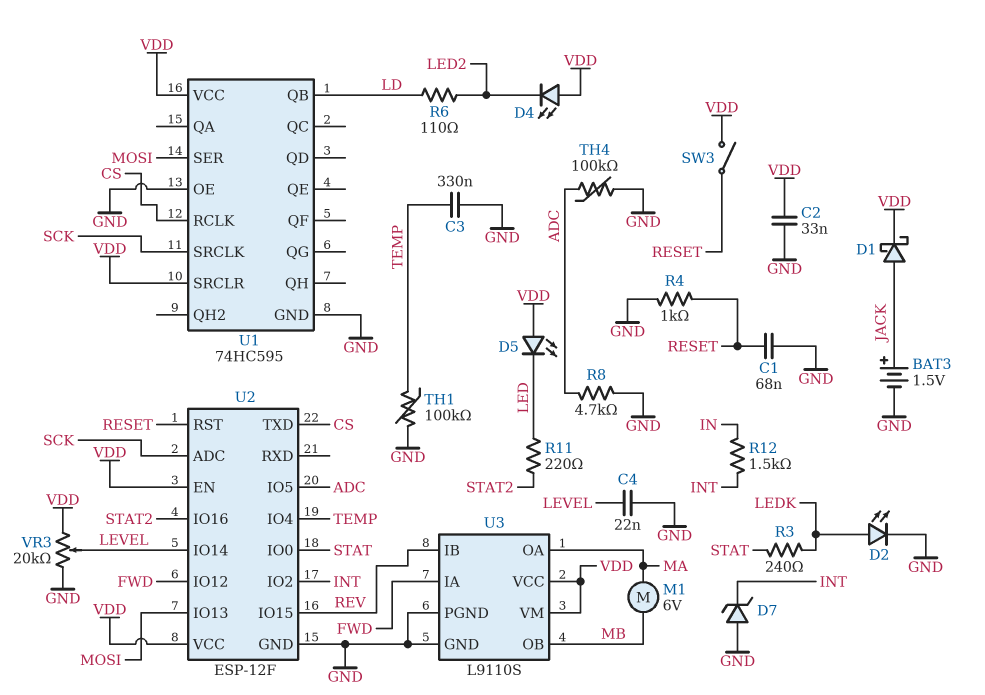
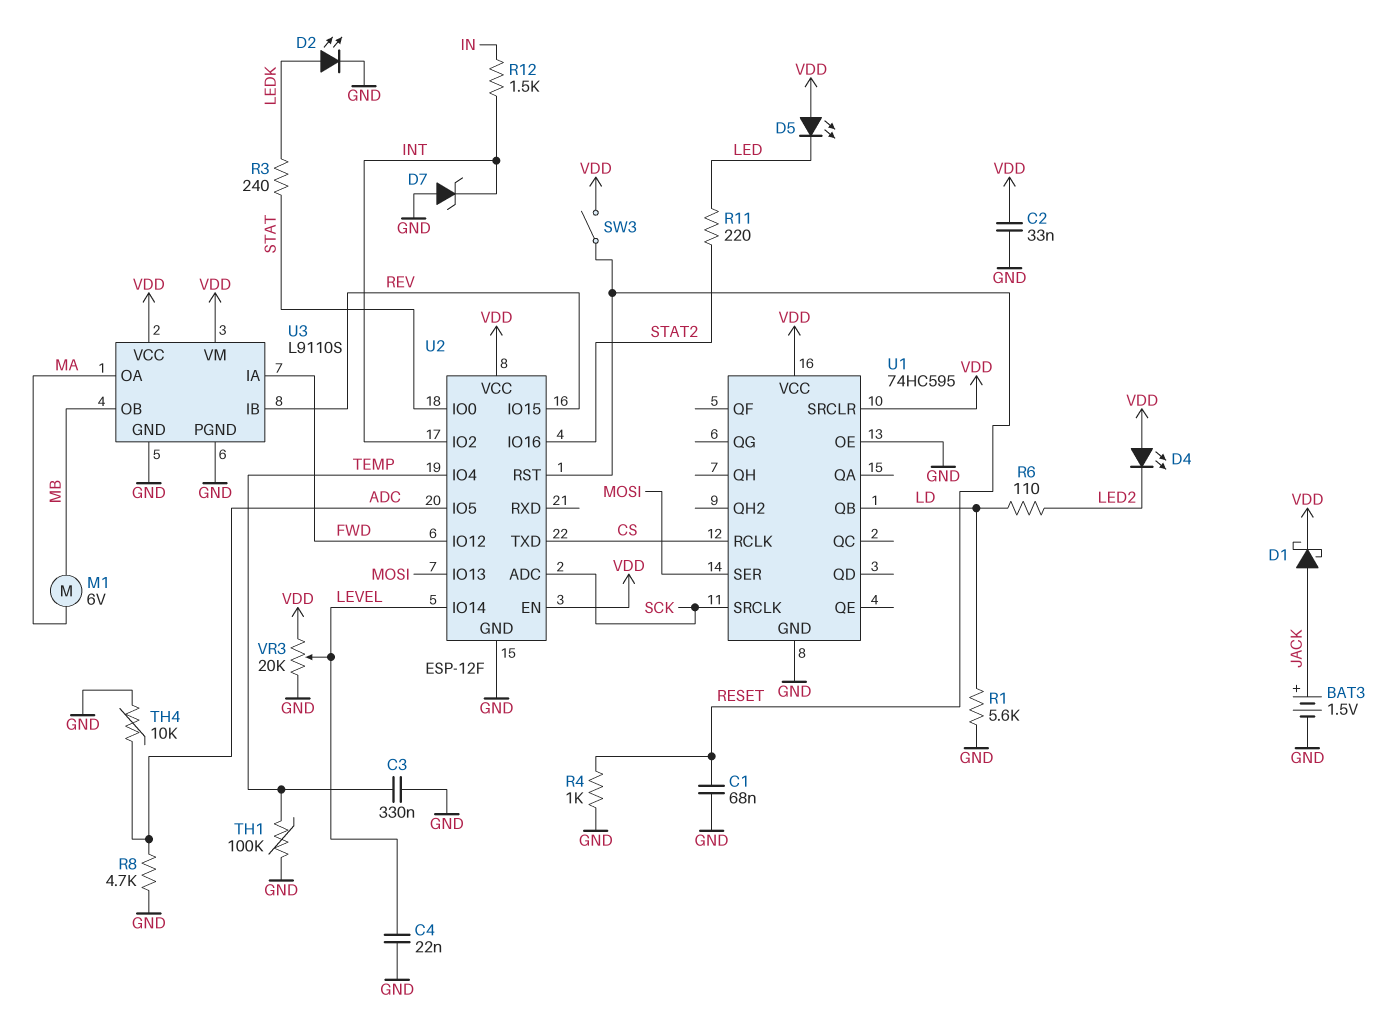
R1: none -> 5.6k (GND, LD)
TH4: 100k (ADC, GND) -> 10k (ADC, GND)

